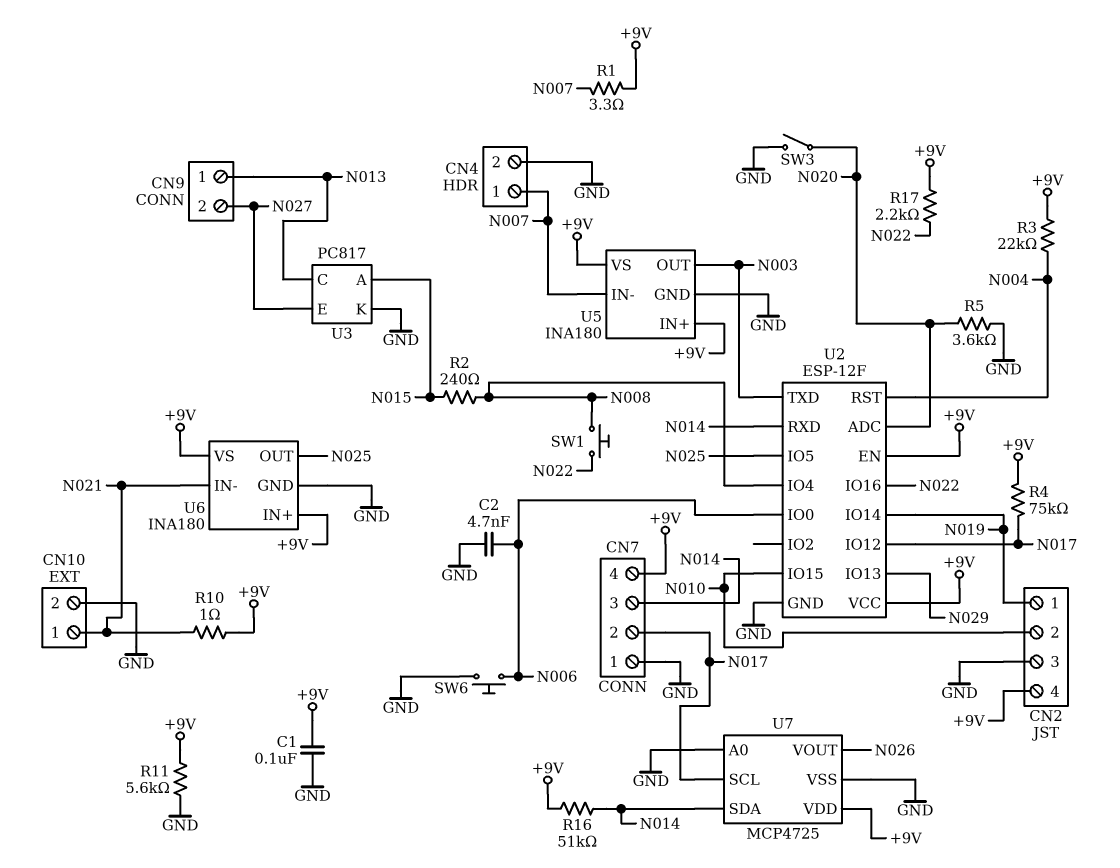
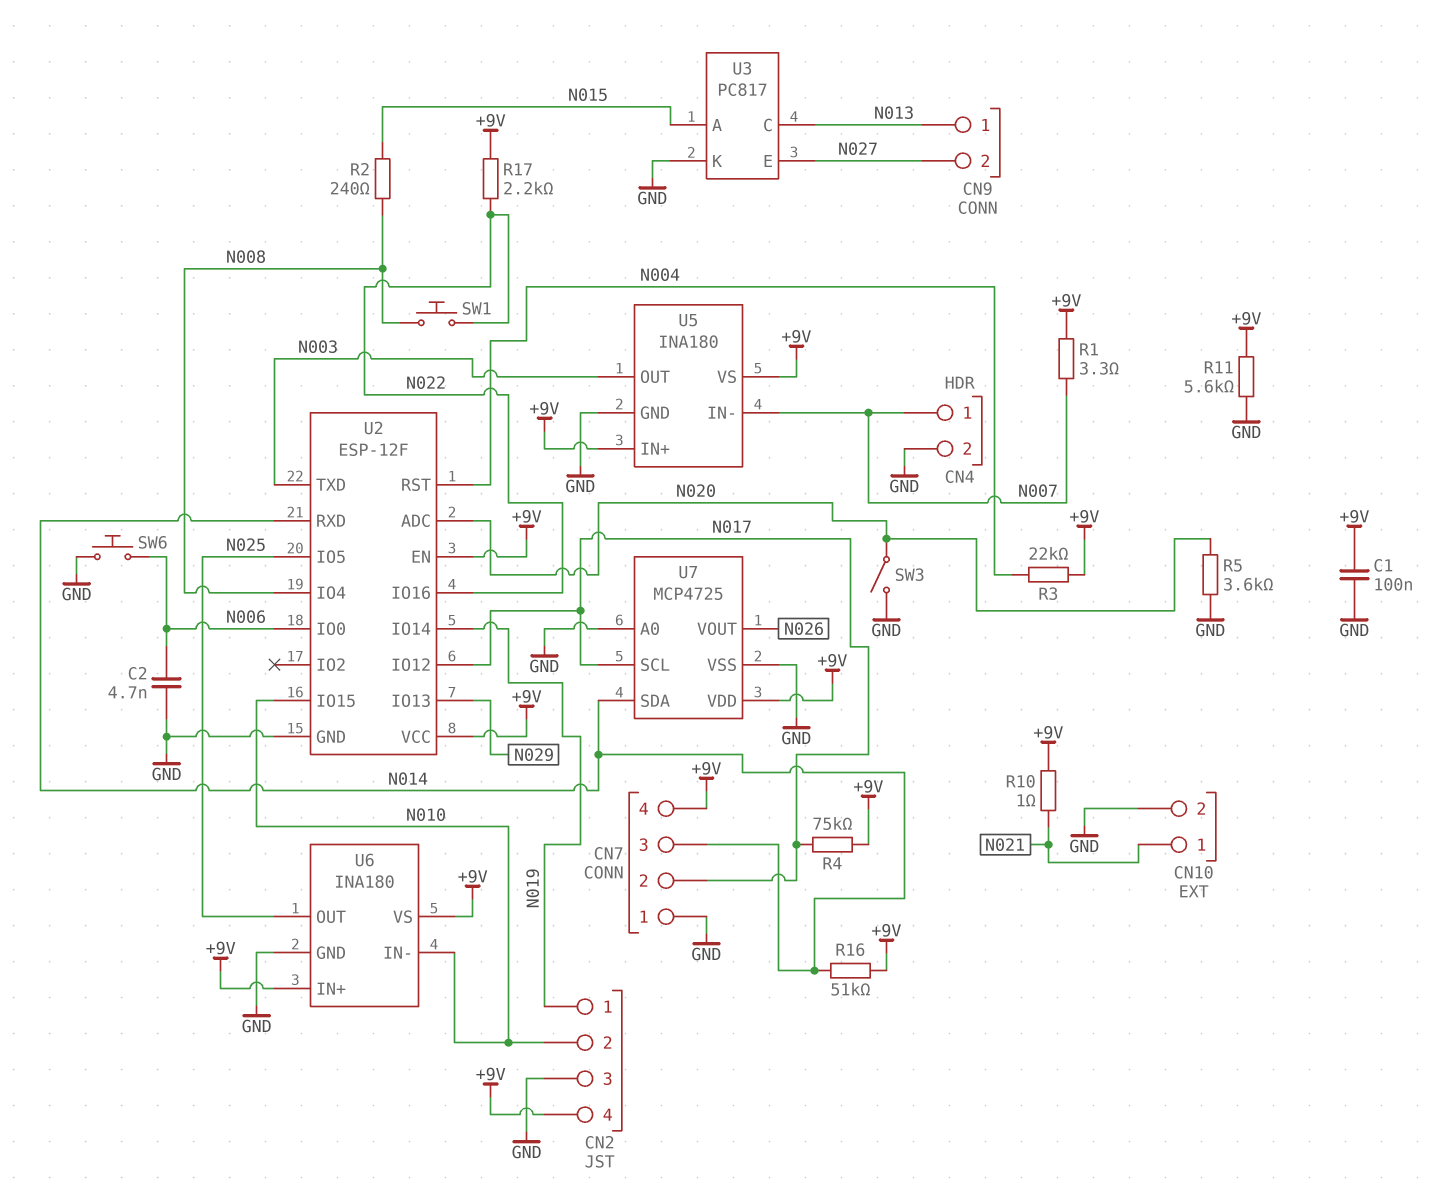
U6 pin IN-: N021 -> N010

